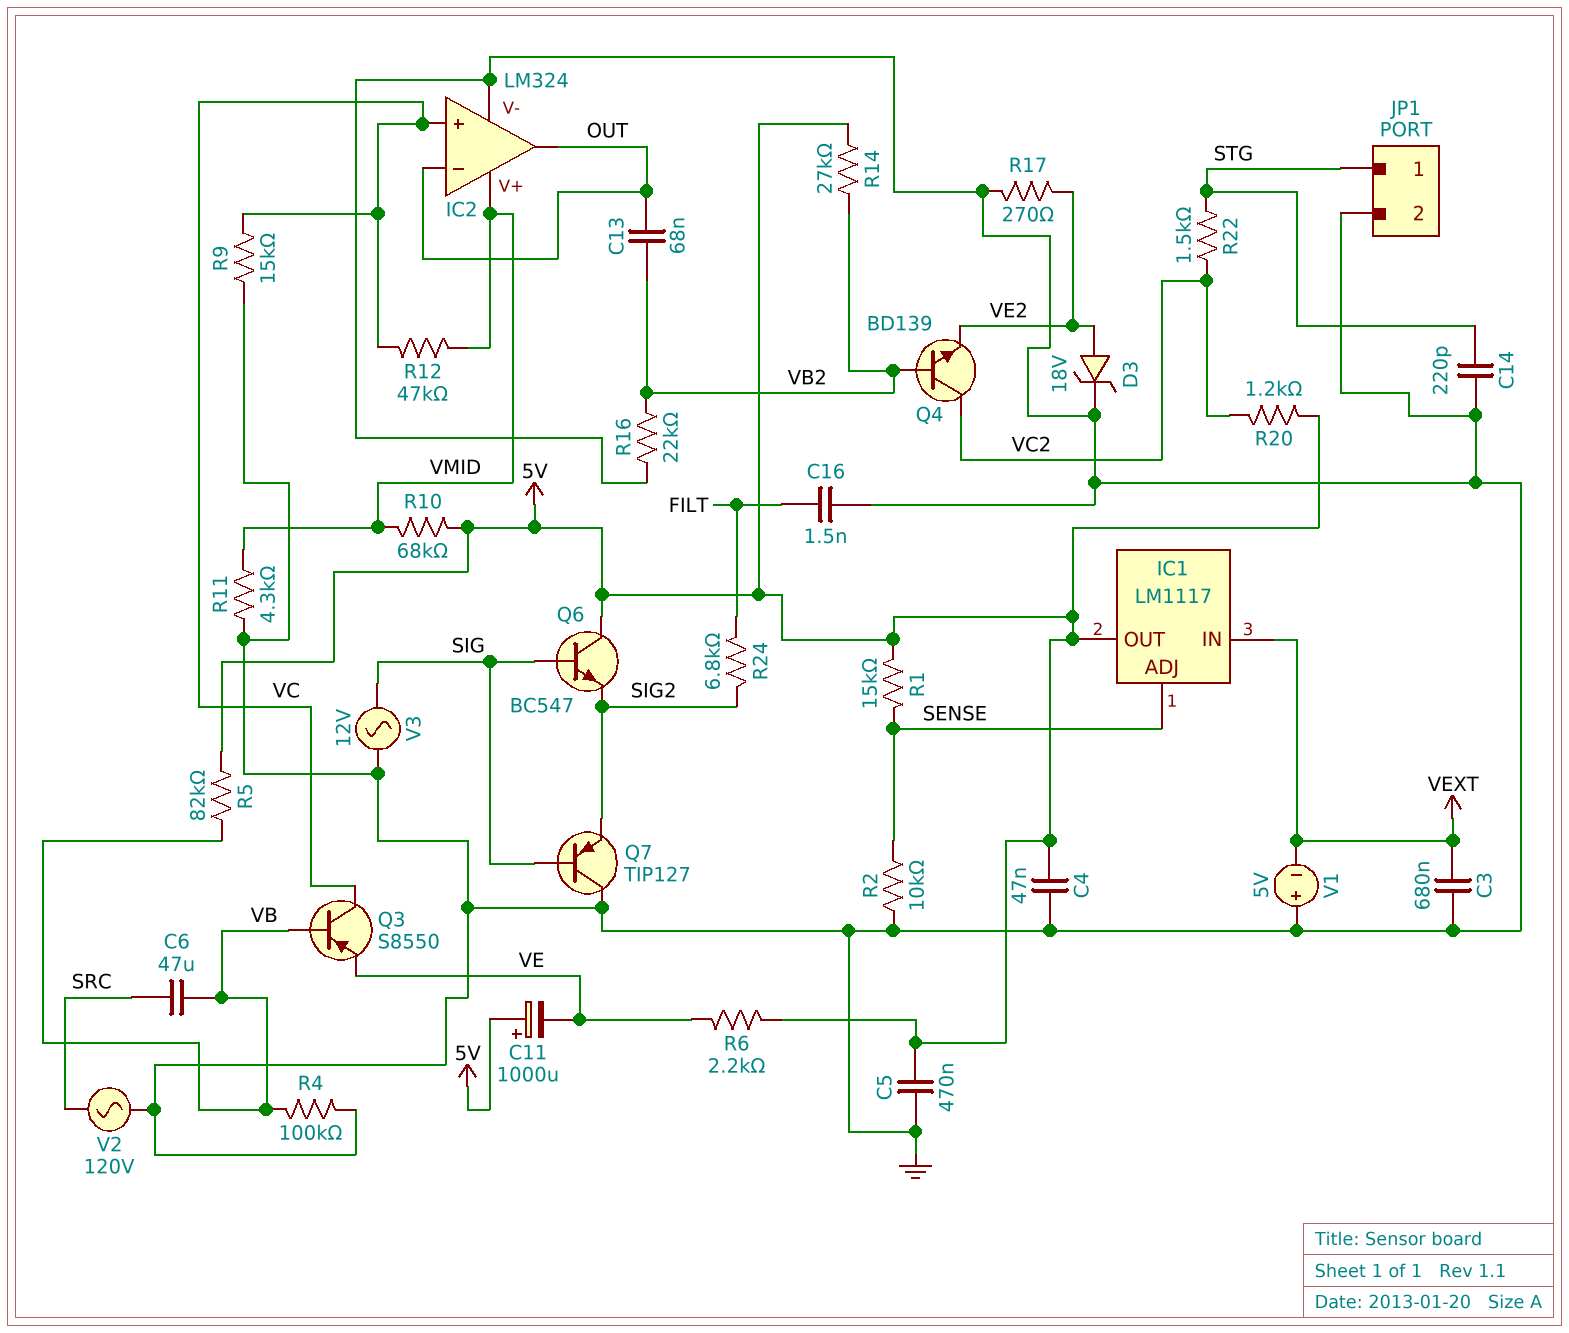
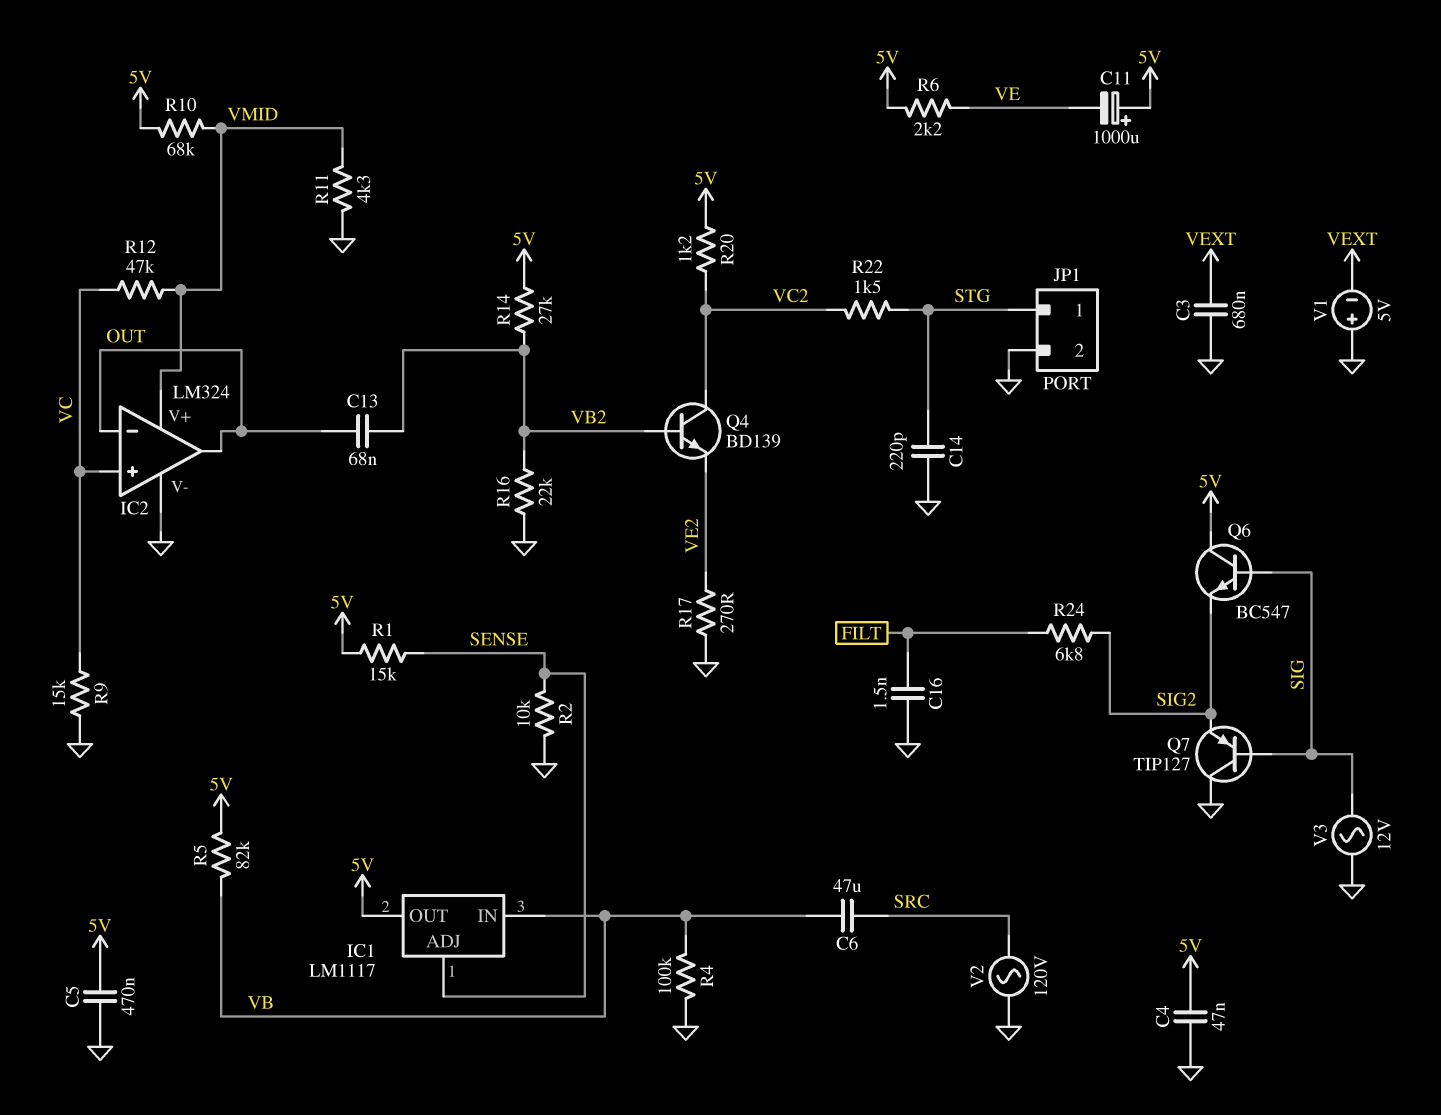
D3: zener 18V (A VE2, K GND) -> none
IC1 pin IN: VEXT -> VB
Q3: PNP S8550 (B VB, C VC, E VE) -> none

